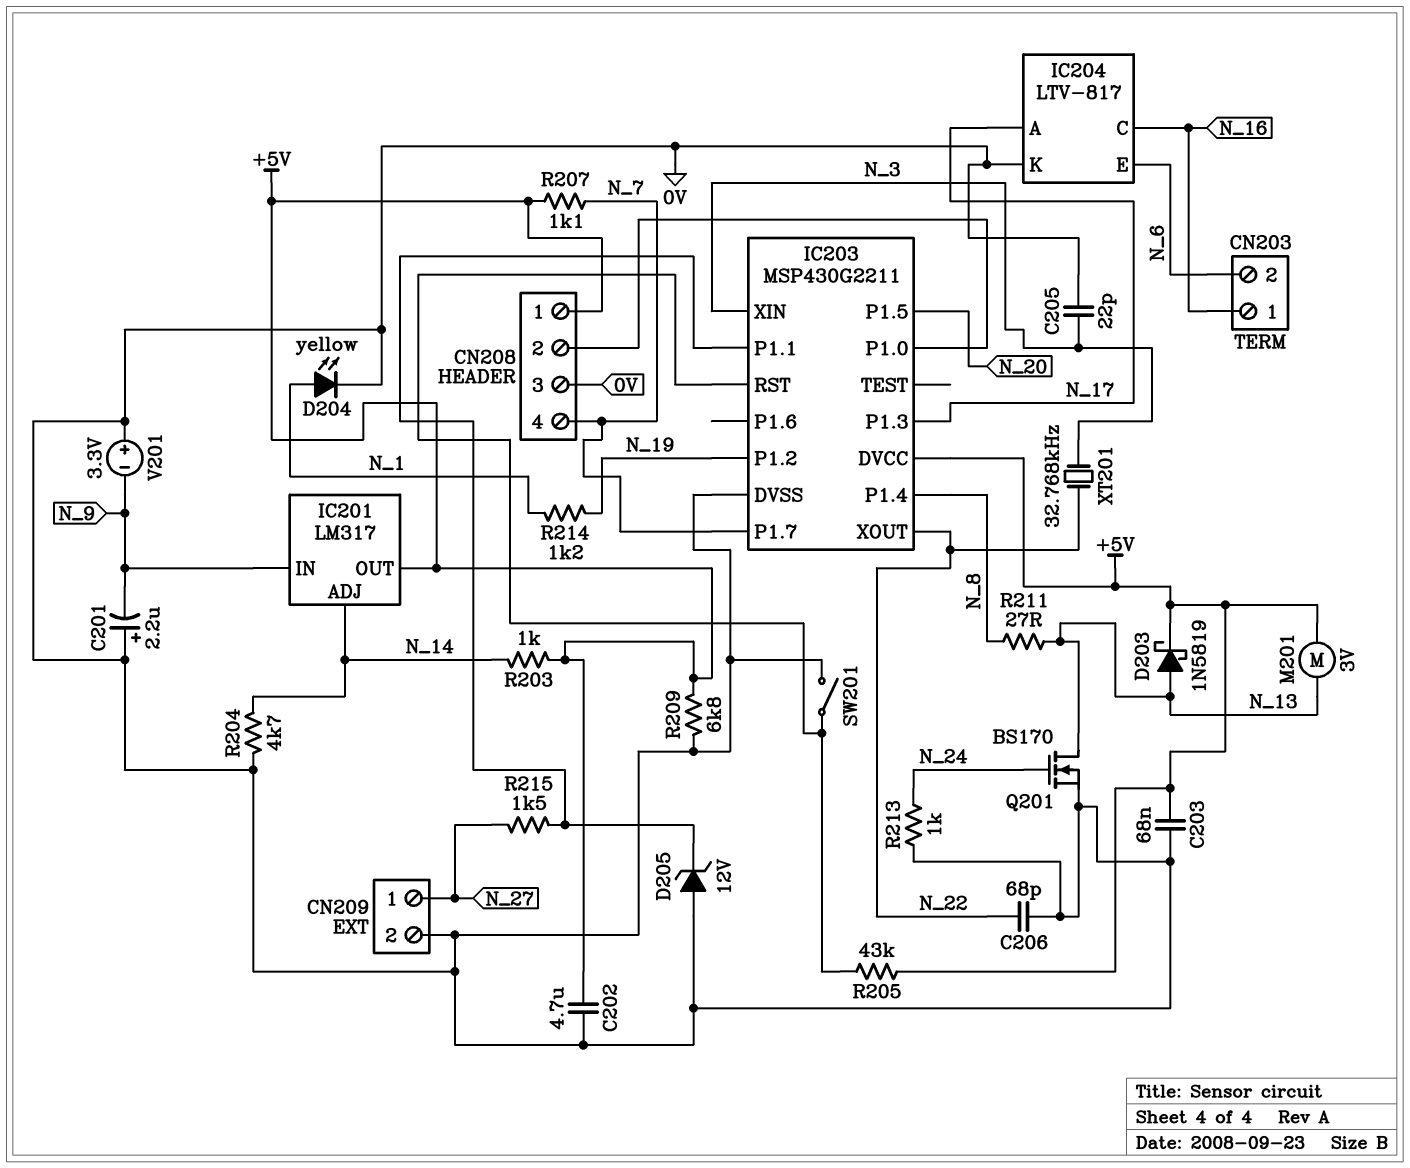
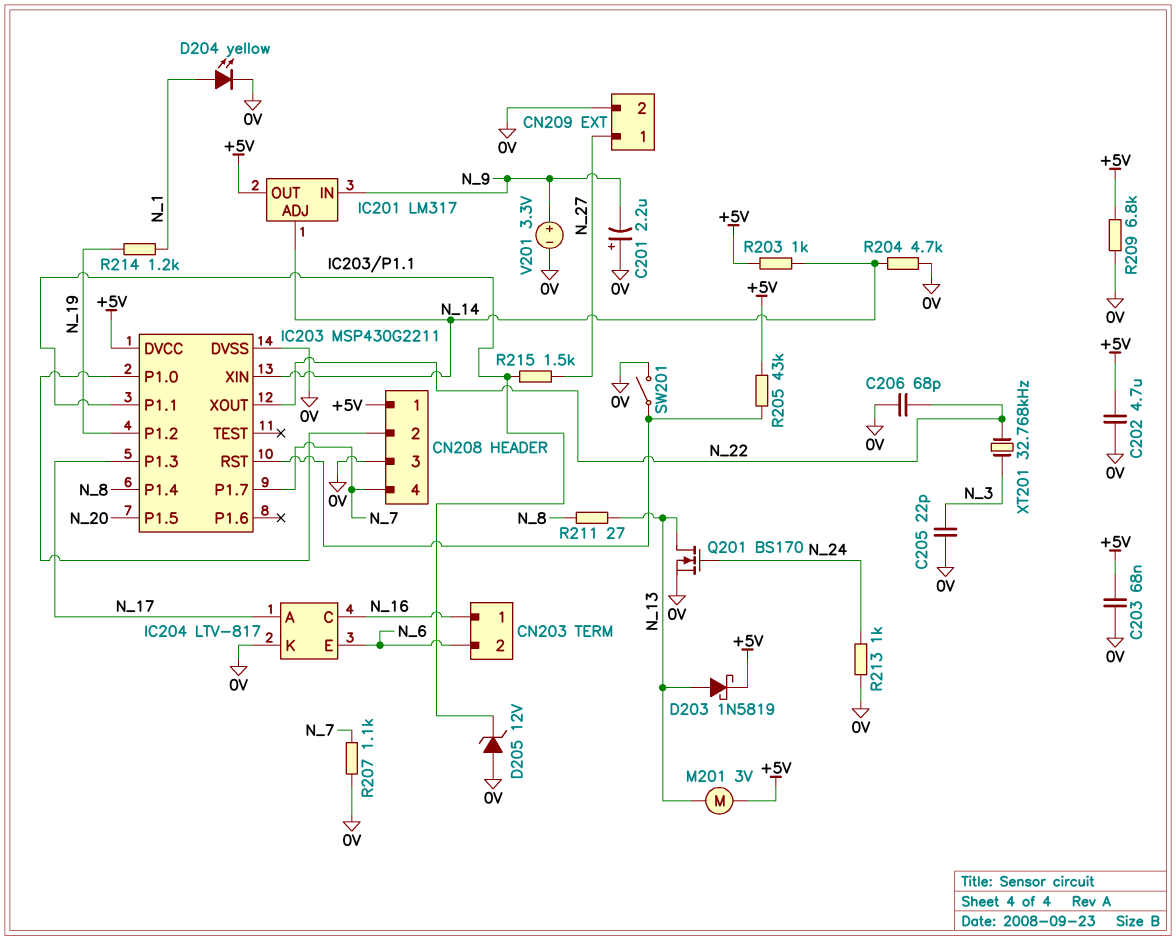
IC203 pin XIN: N_3 -> N_14
R207: 1.1k (+5V, N_7) -> 1.1k (0V, N_7)
V201: 3.3V (plus 0V, minus N_9) -> 3.3V (plus N_9, minus 0V)

